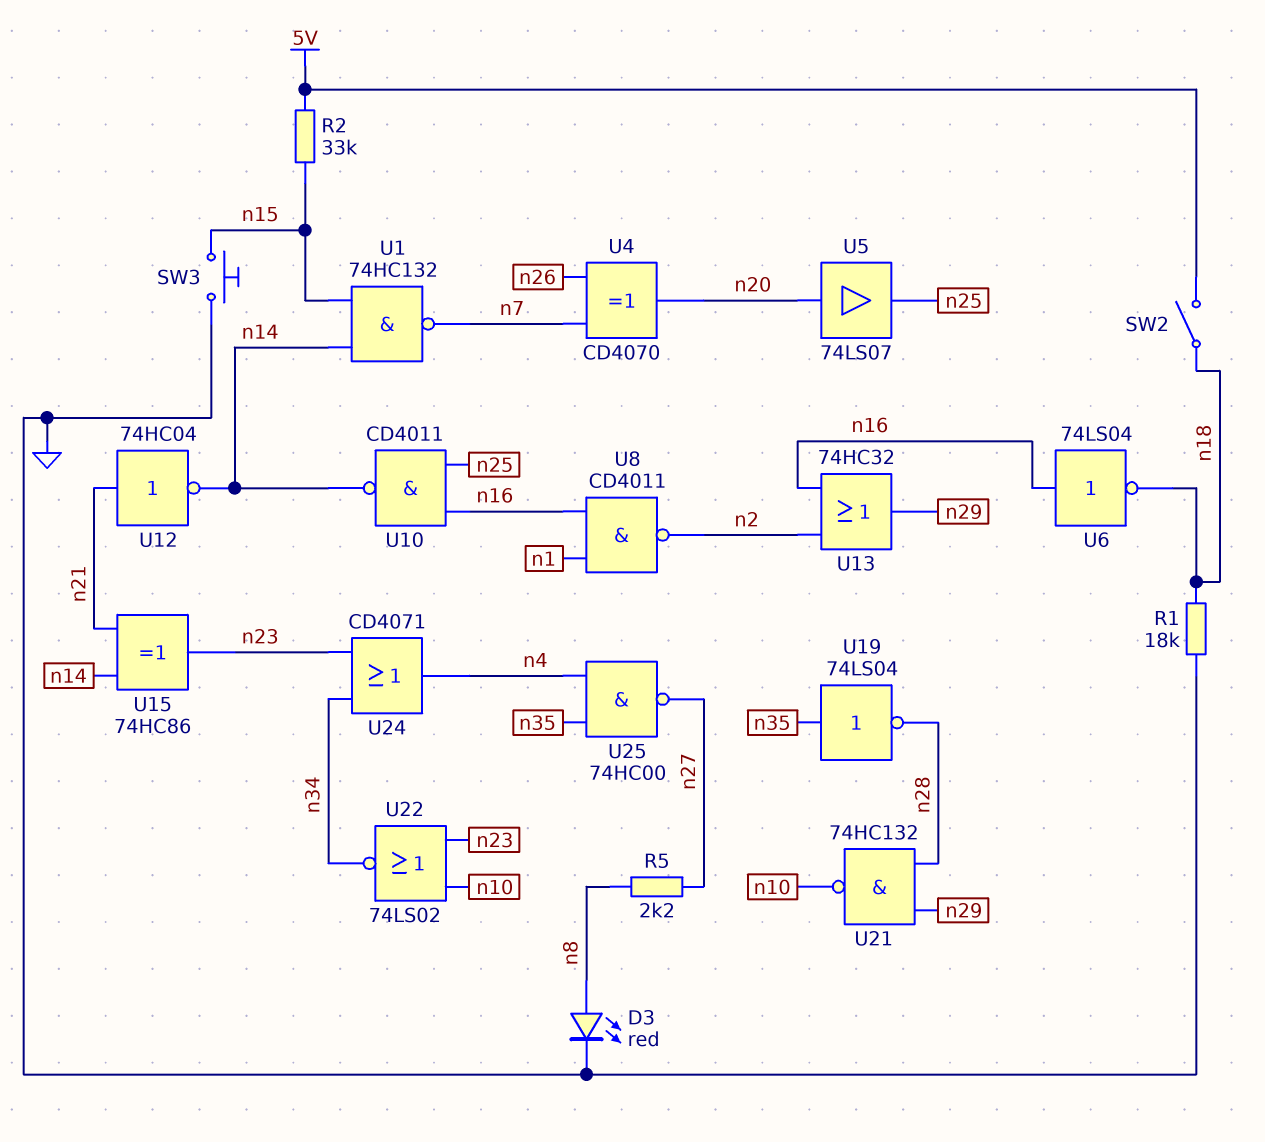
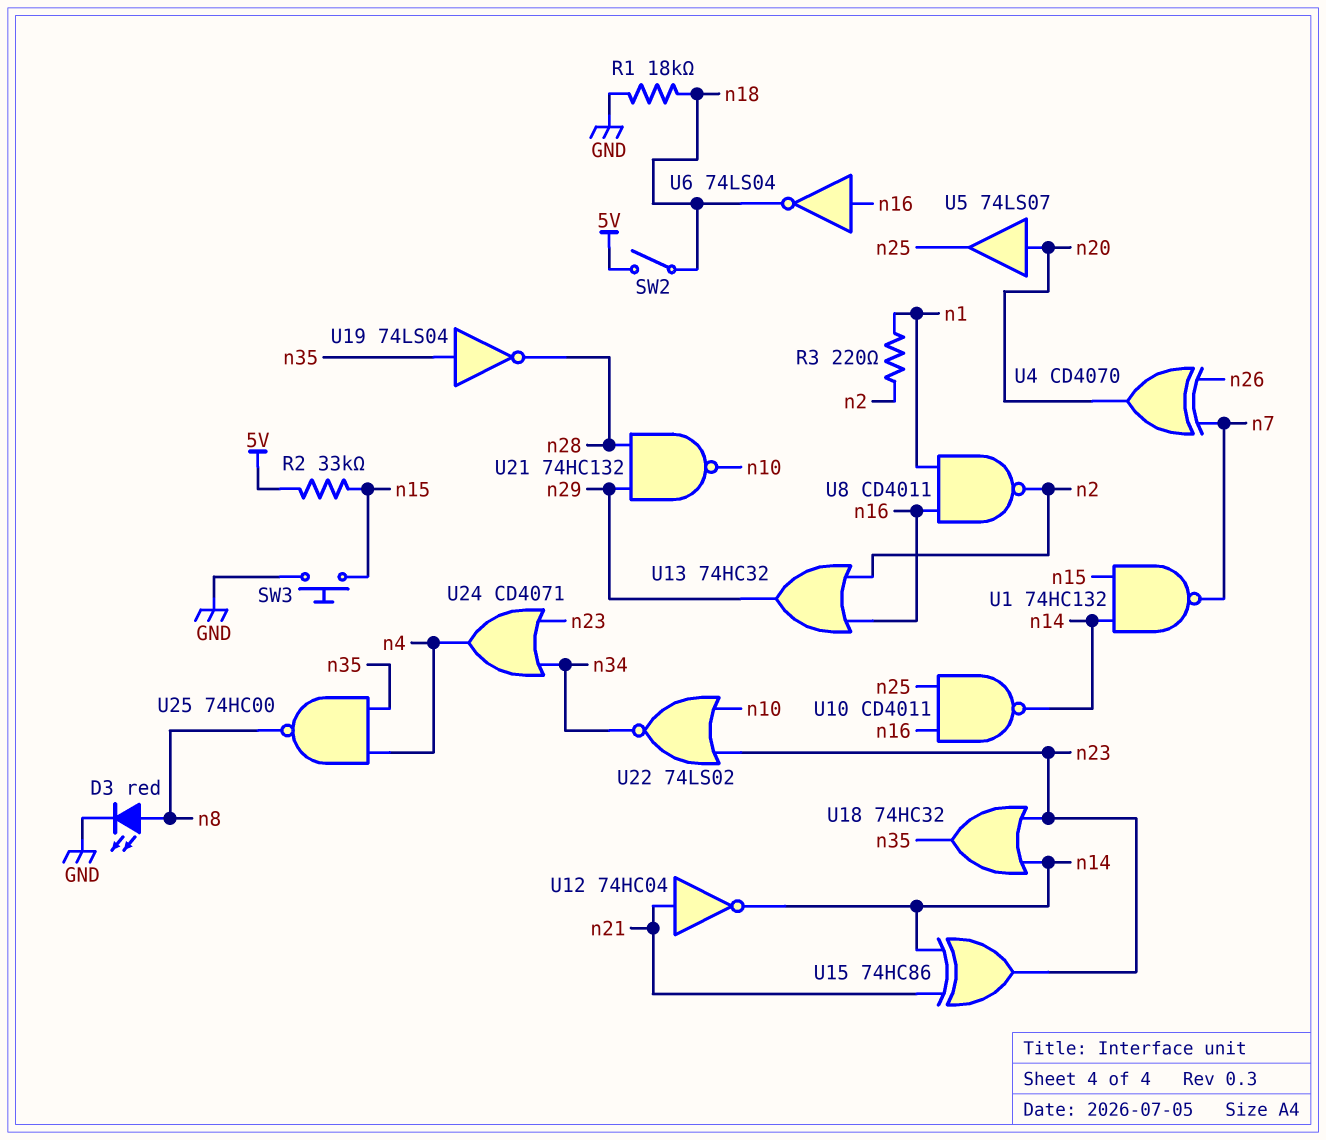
R3: none -> 220 (n1, n2)
R5: 2.2k (n8, n27) -> none
U18: none -> OR 74HC32 (in n14, in n23, out n35)
U25: NAND 74HC00 (in n4, in n35, out n27) -> NAND 74HC00 (in n4, in n35, out n8)

